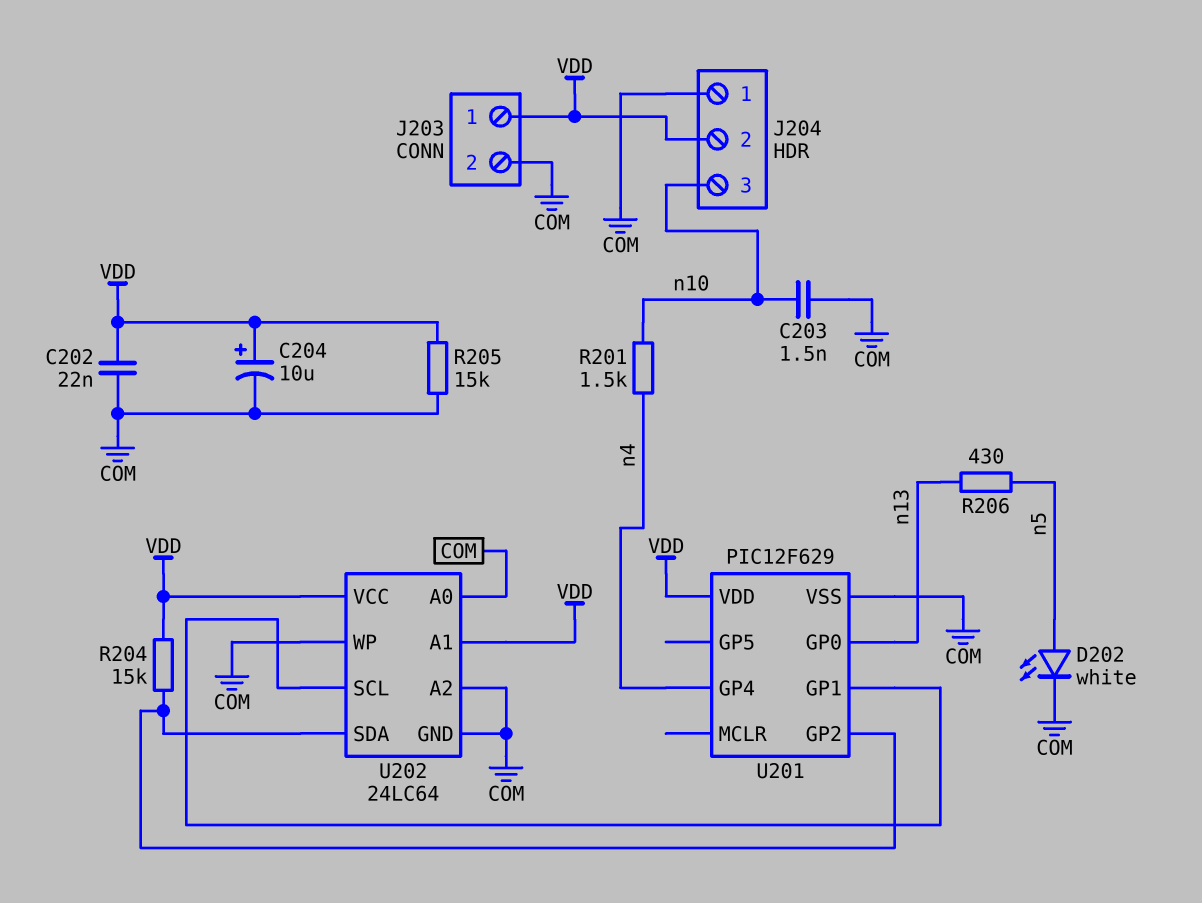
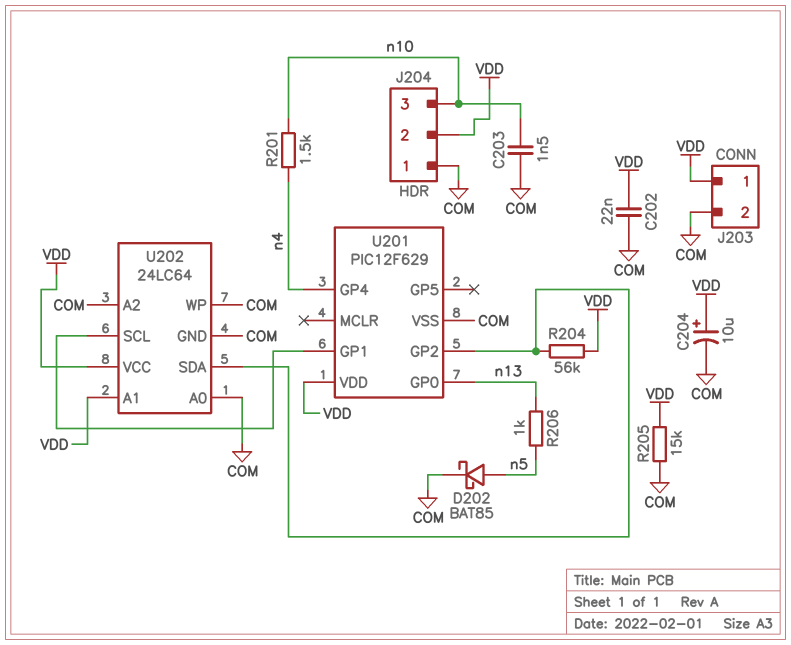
D202: LED white (A n5, K COM) -> schottky BAT85 (A n5, K COM)
R204: 15k (U201/GP2, VDD) -> 56k (U201/GP2, VDD)
R206: 430 (n5, n13) -> 1k (n5, n13)

